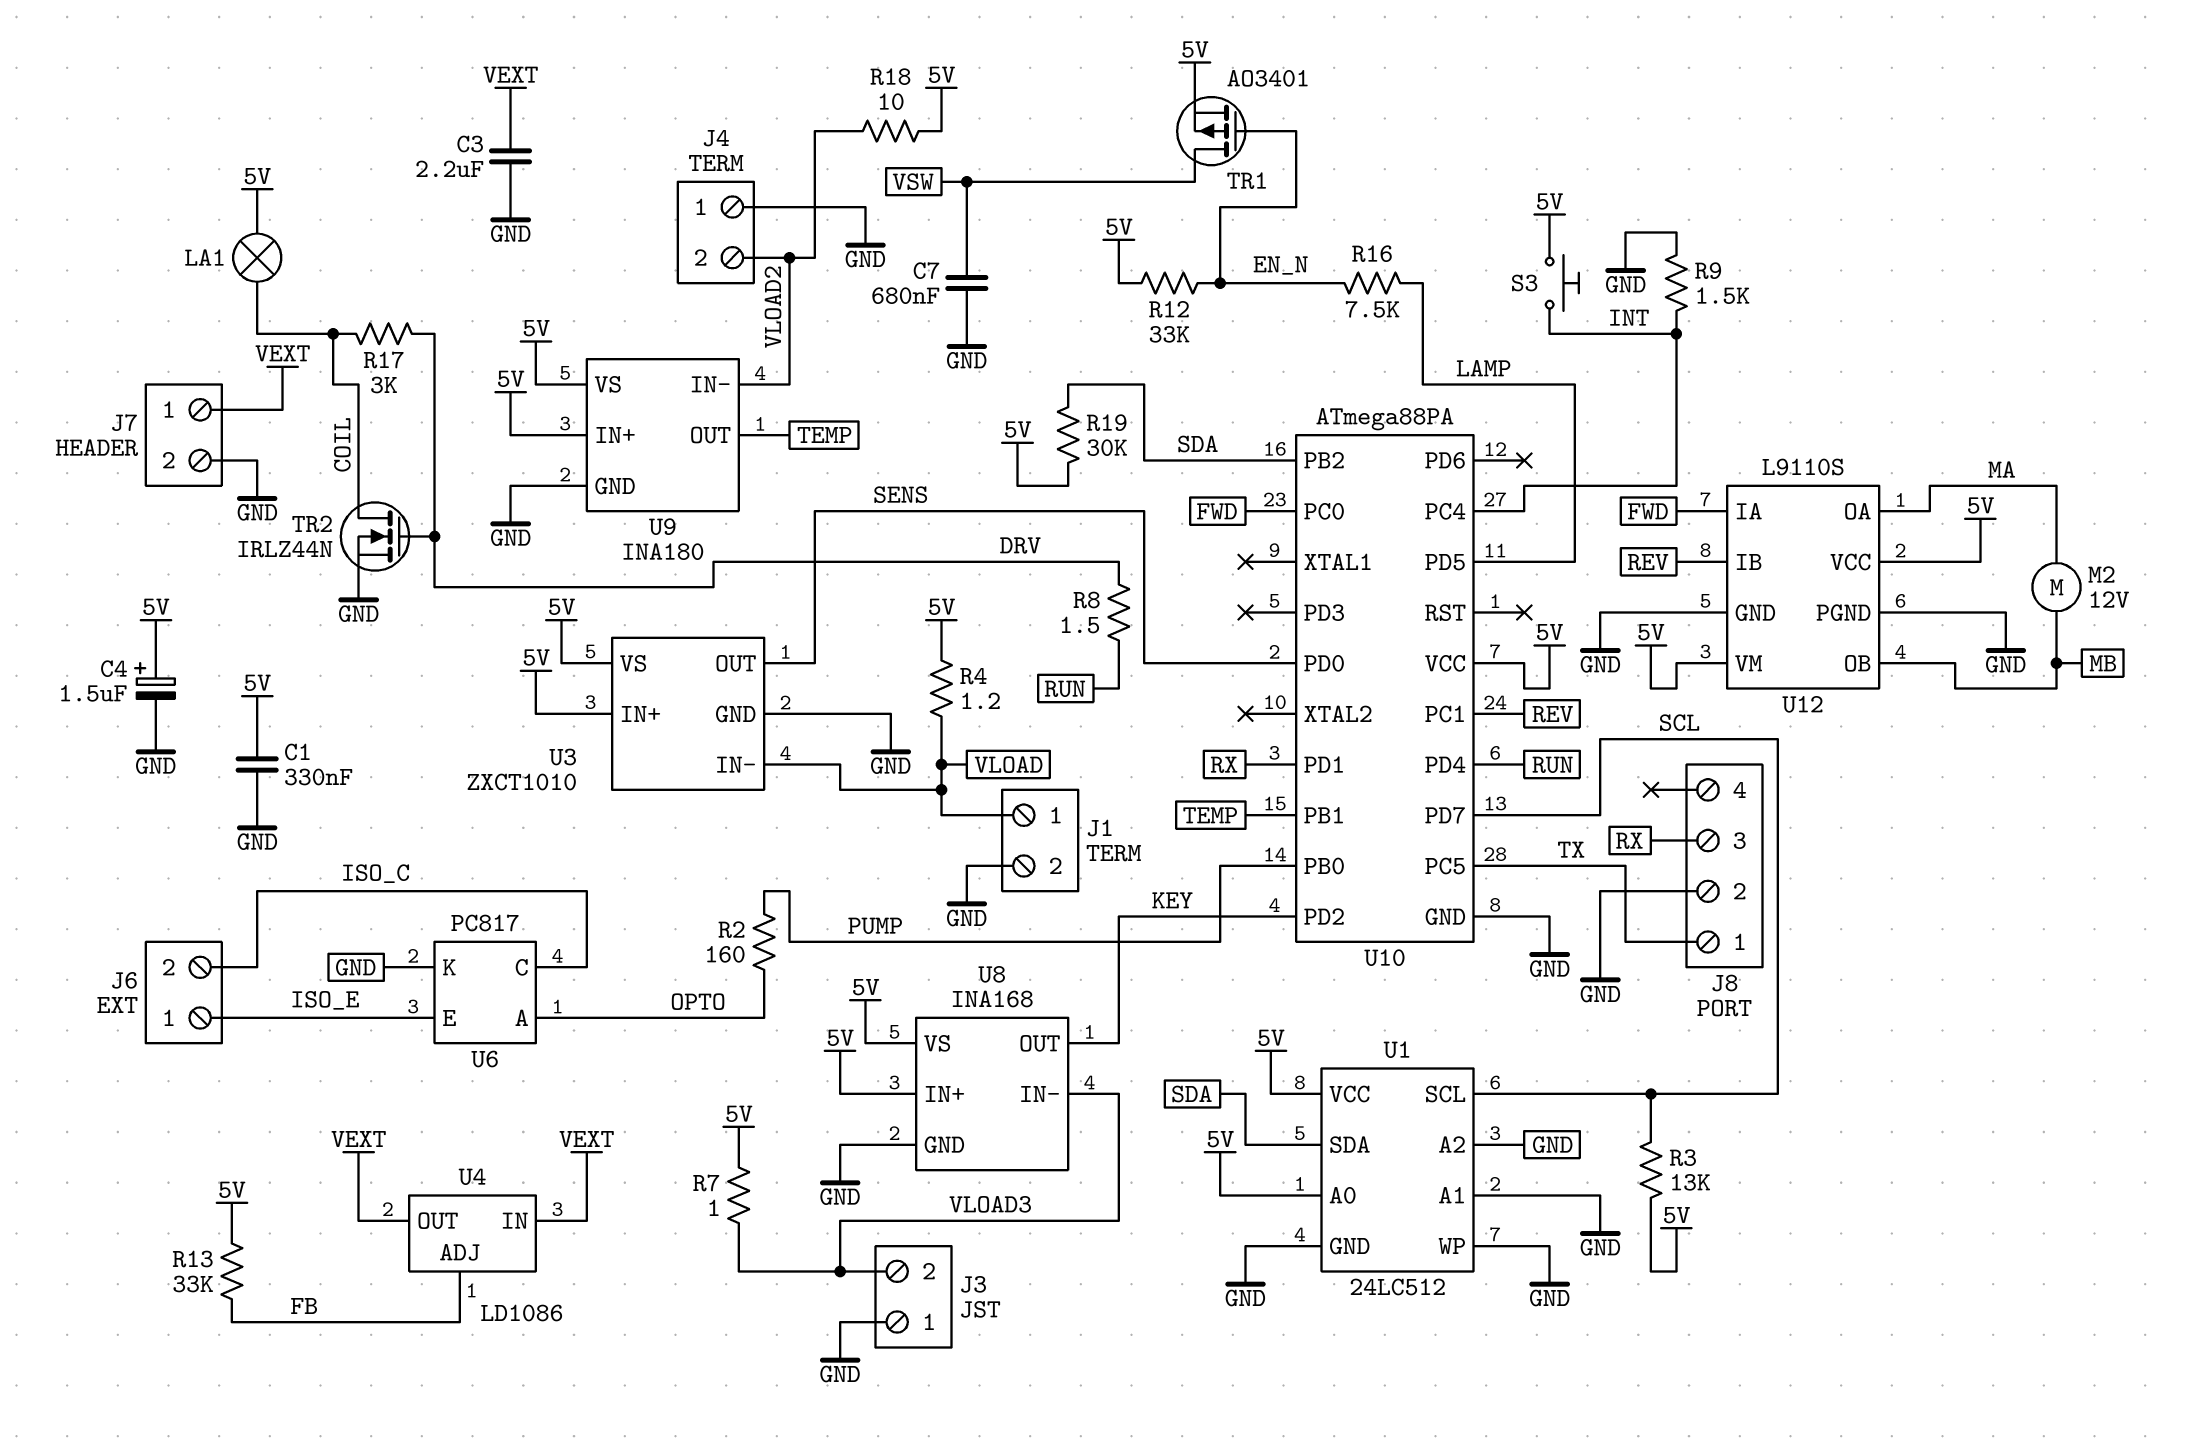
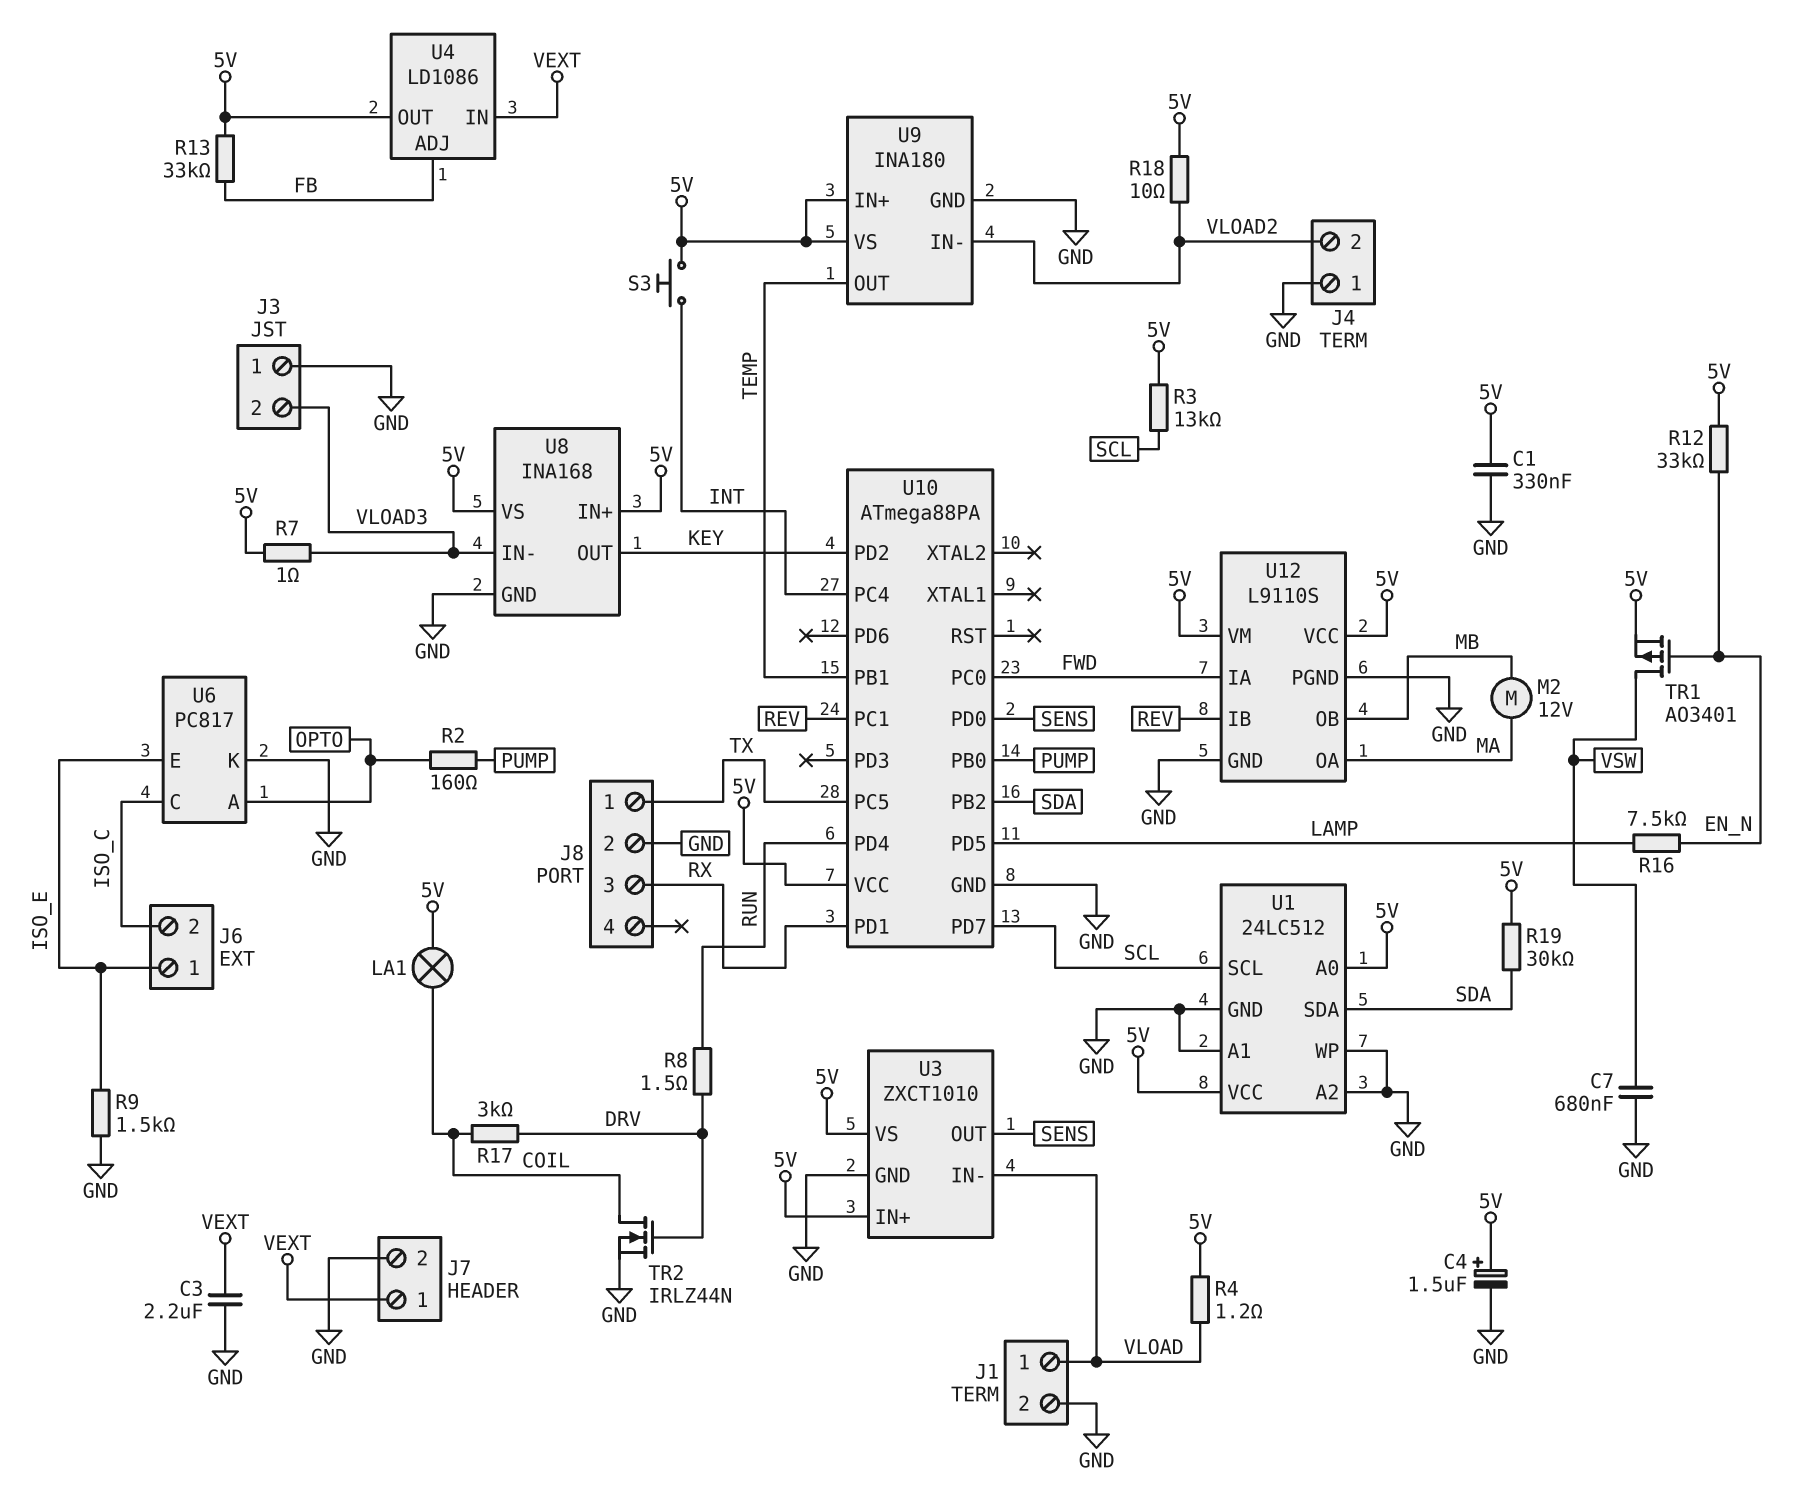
R9: 1.5k (GND, INT) -> 1.5k (GND, ISO_E)
U4 pin OUT: VEXT -> 5V

